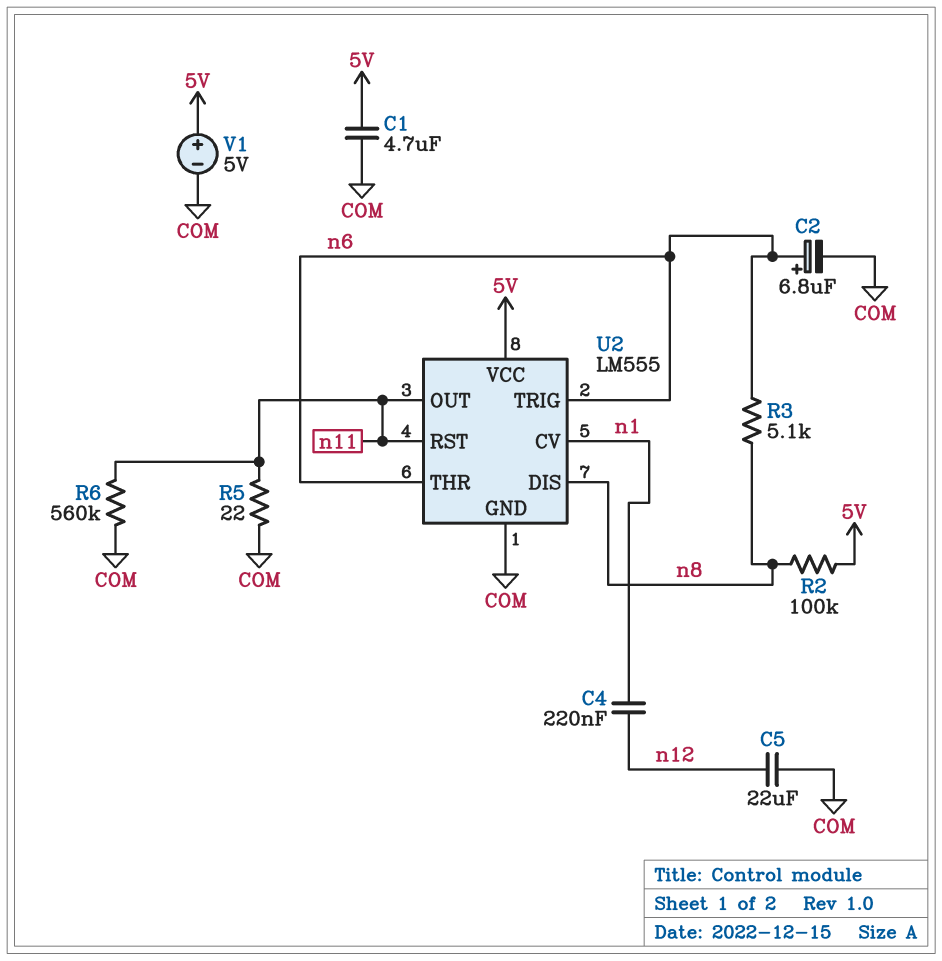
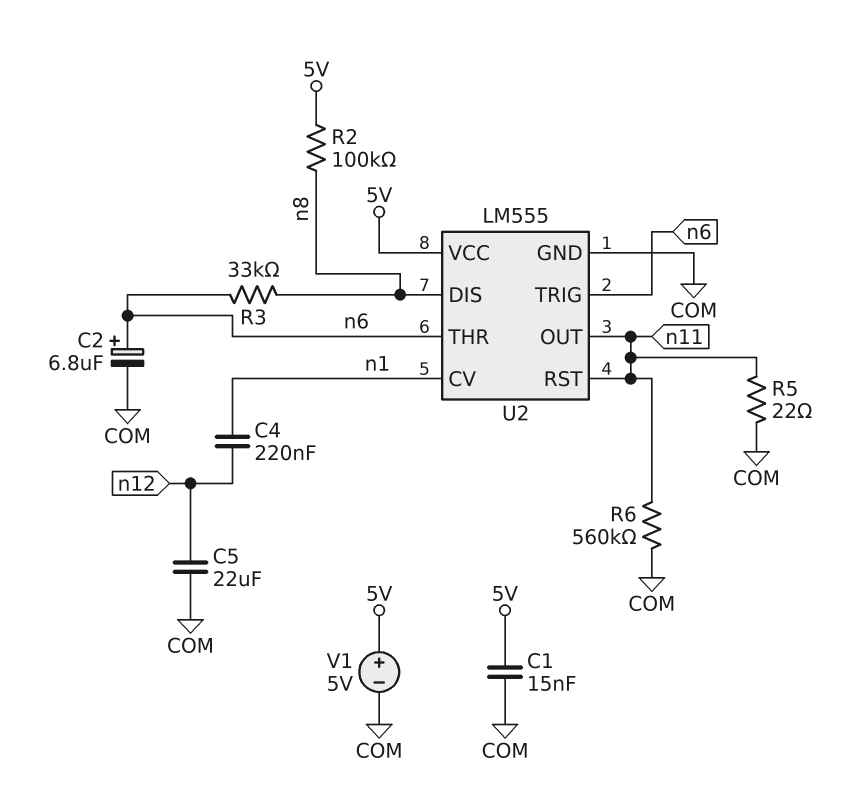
C1: 4.7uF (5V, COM) -> 15nF (5V, COM)
R3: 5.1k (n6, n8) -> 33k (n6, n8)

